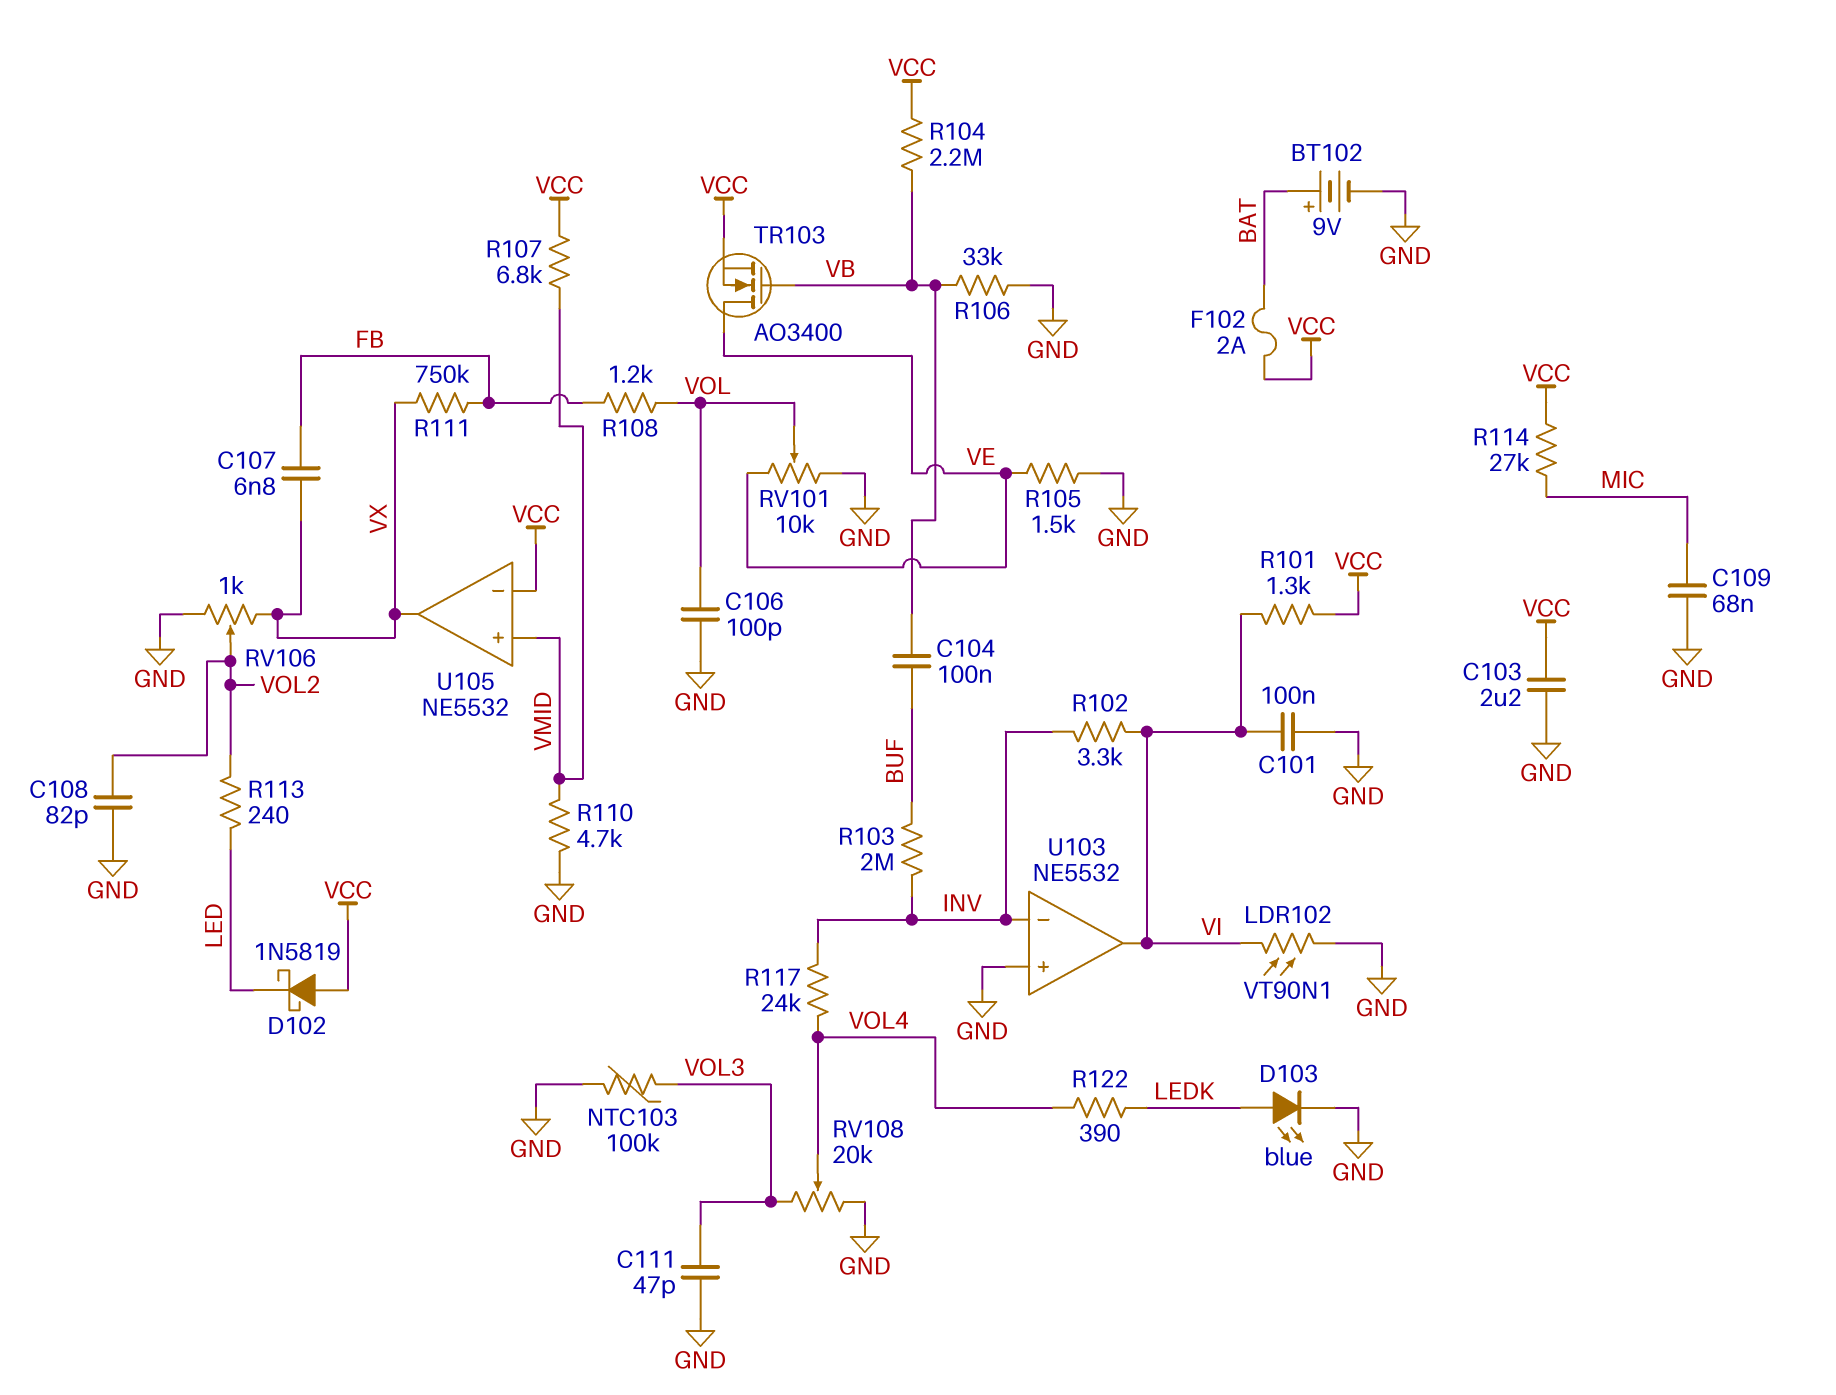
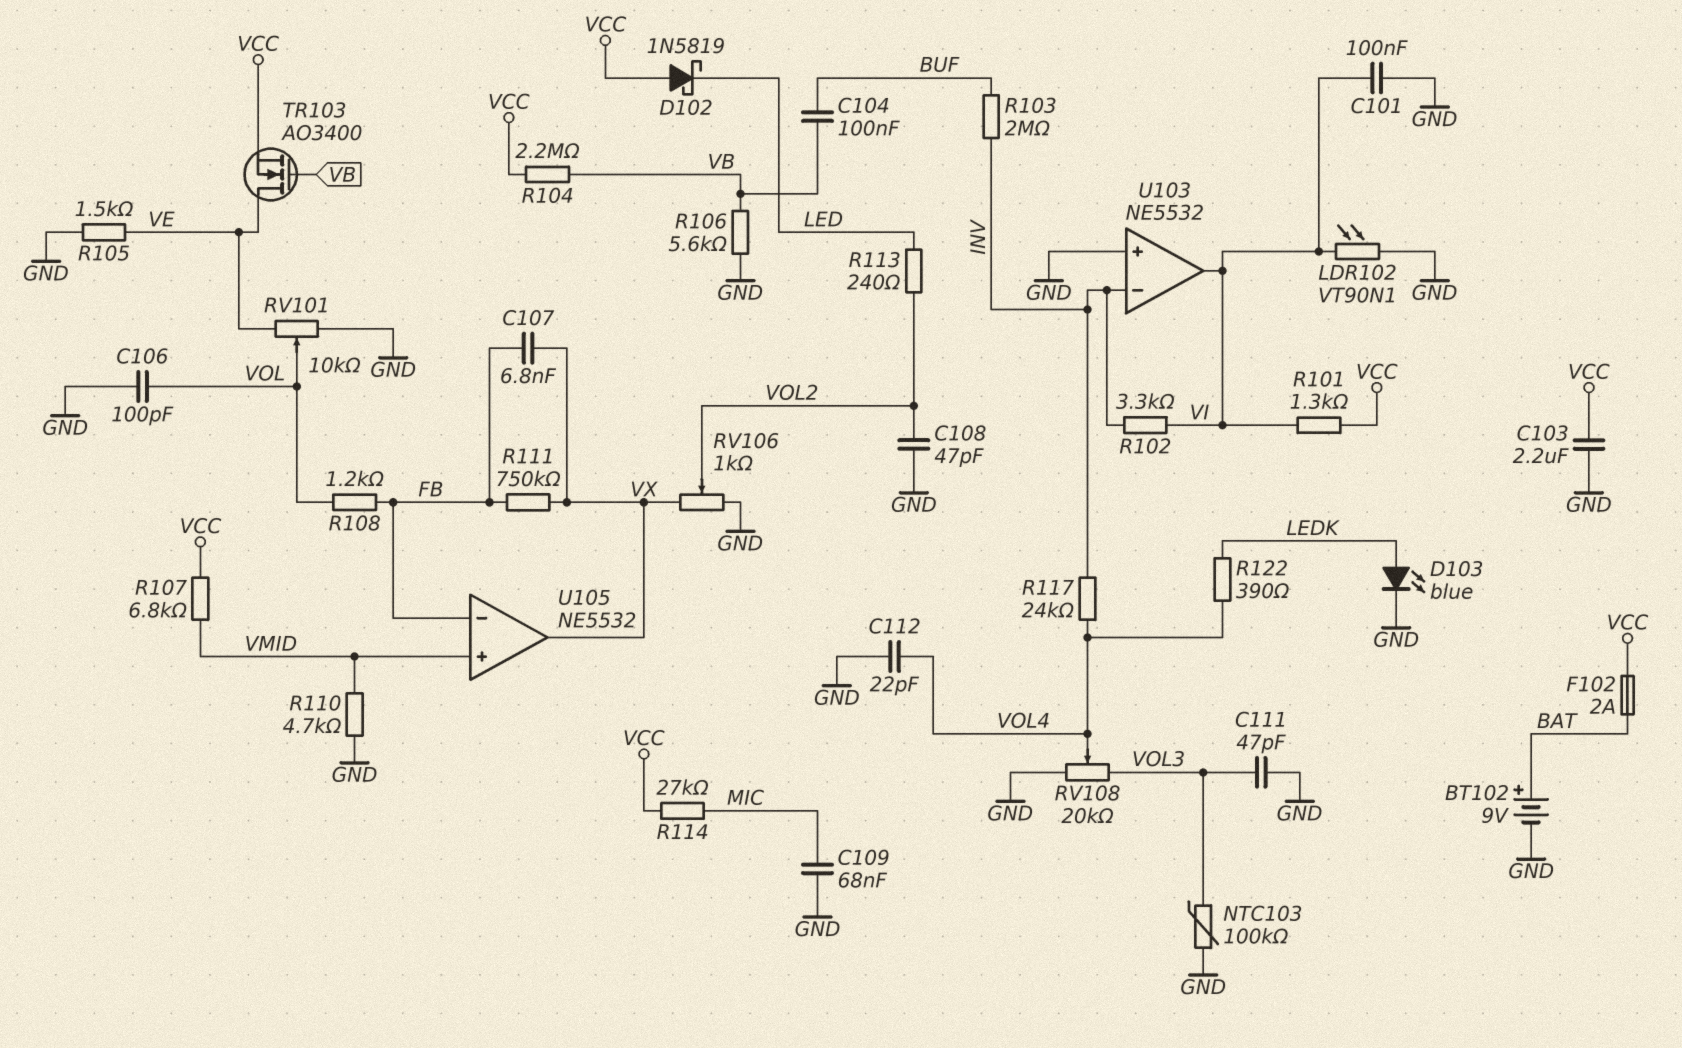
C108: 82pF (GND, VOL2) -> 47pF (GND, VOL2)
C112: none -> 22pF (GND, VOL4)
R106: 33k (GND, VB) -> 5.6k (GND, VB)
U105 pin in-: VCC -> FB

